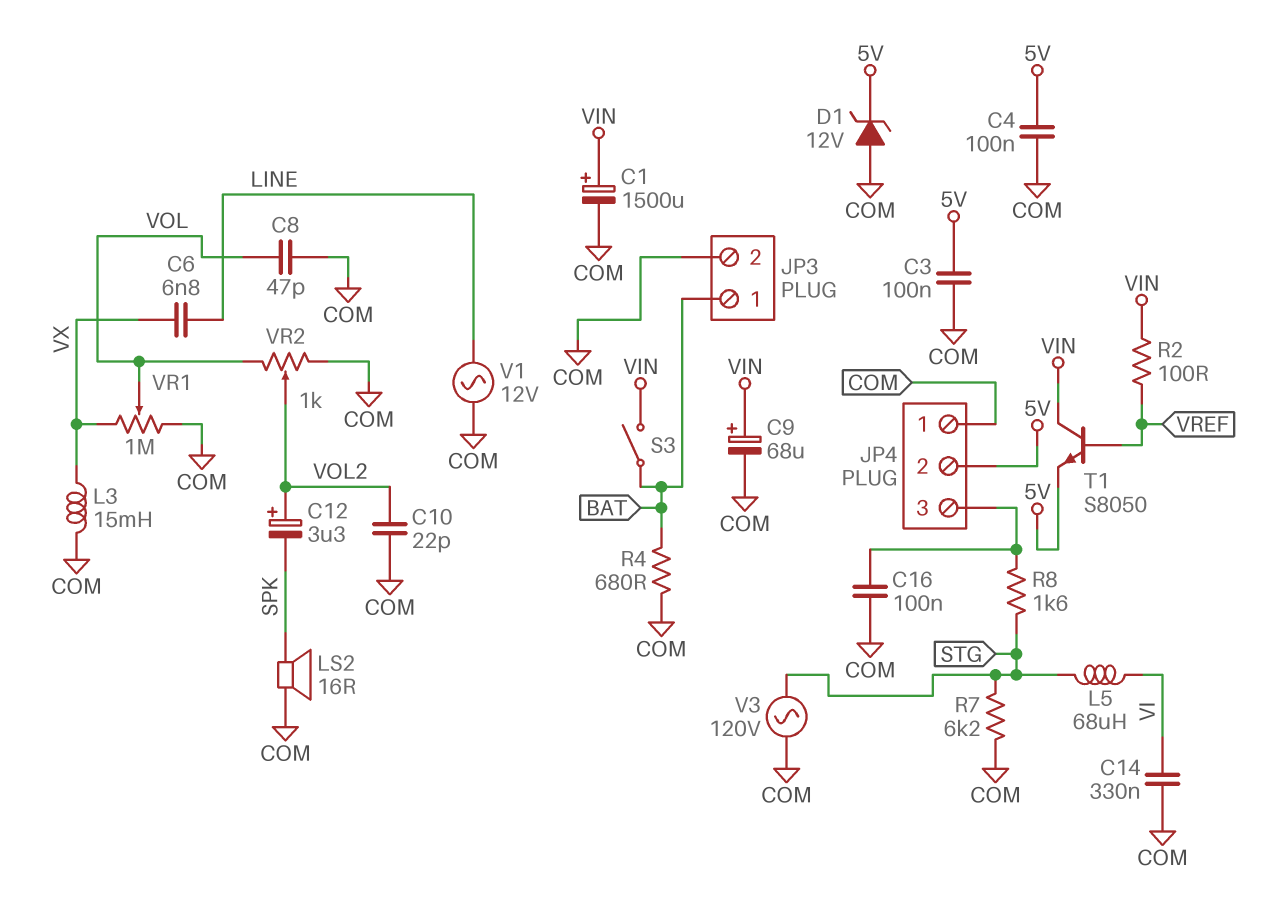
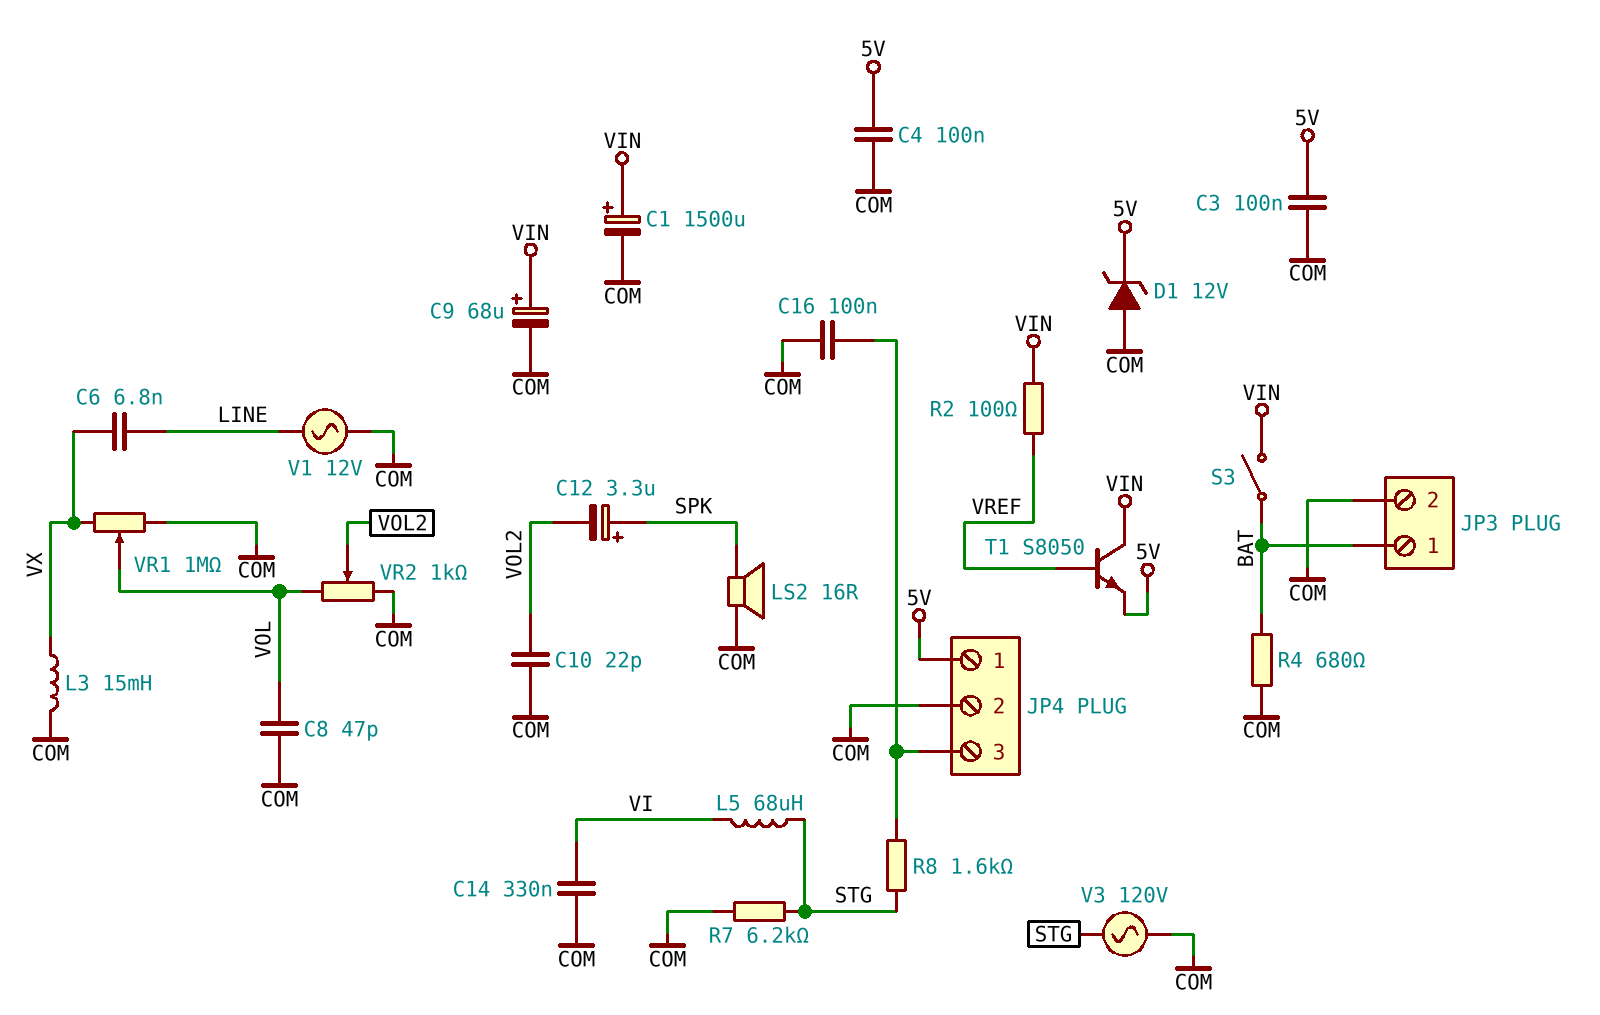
C12: 3.3uF (plus VOL2, minus SPK) -> 3.3uF (plus SPK, minus VOL2)
JP4 pin 1: COM -> 5V
JP4 pin 2: 5V -> COM

